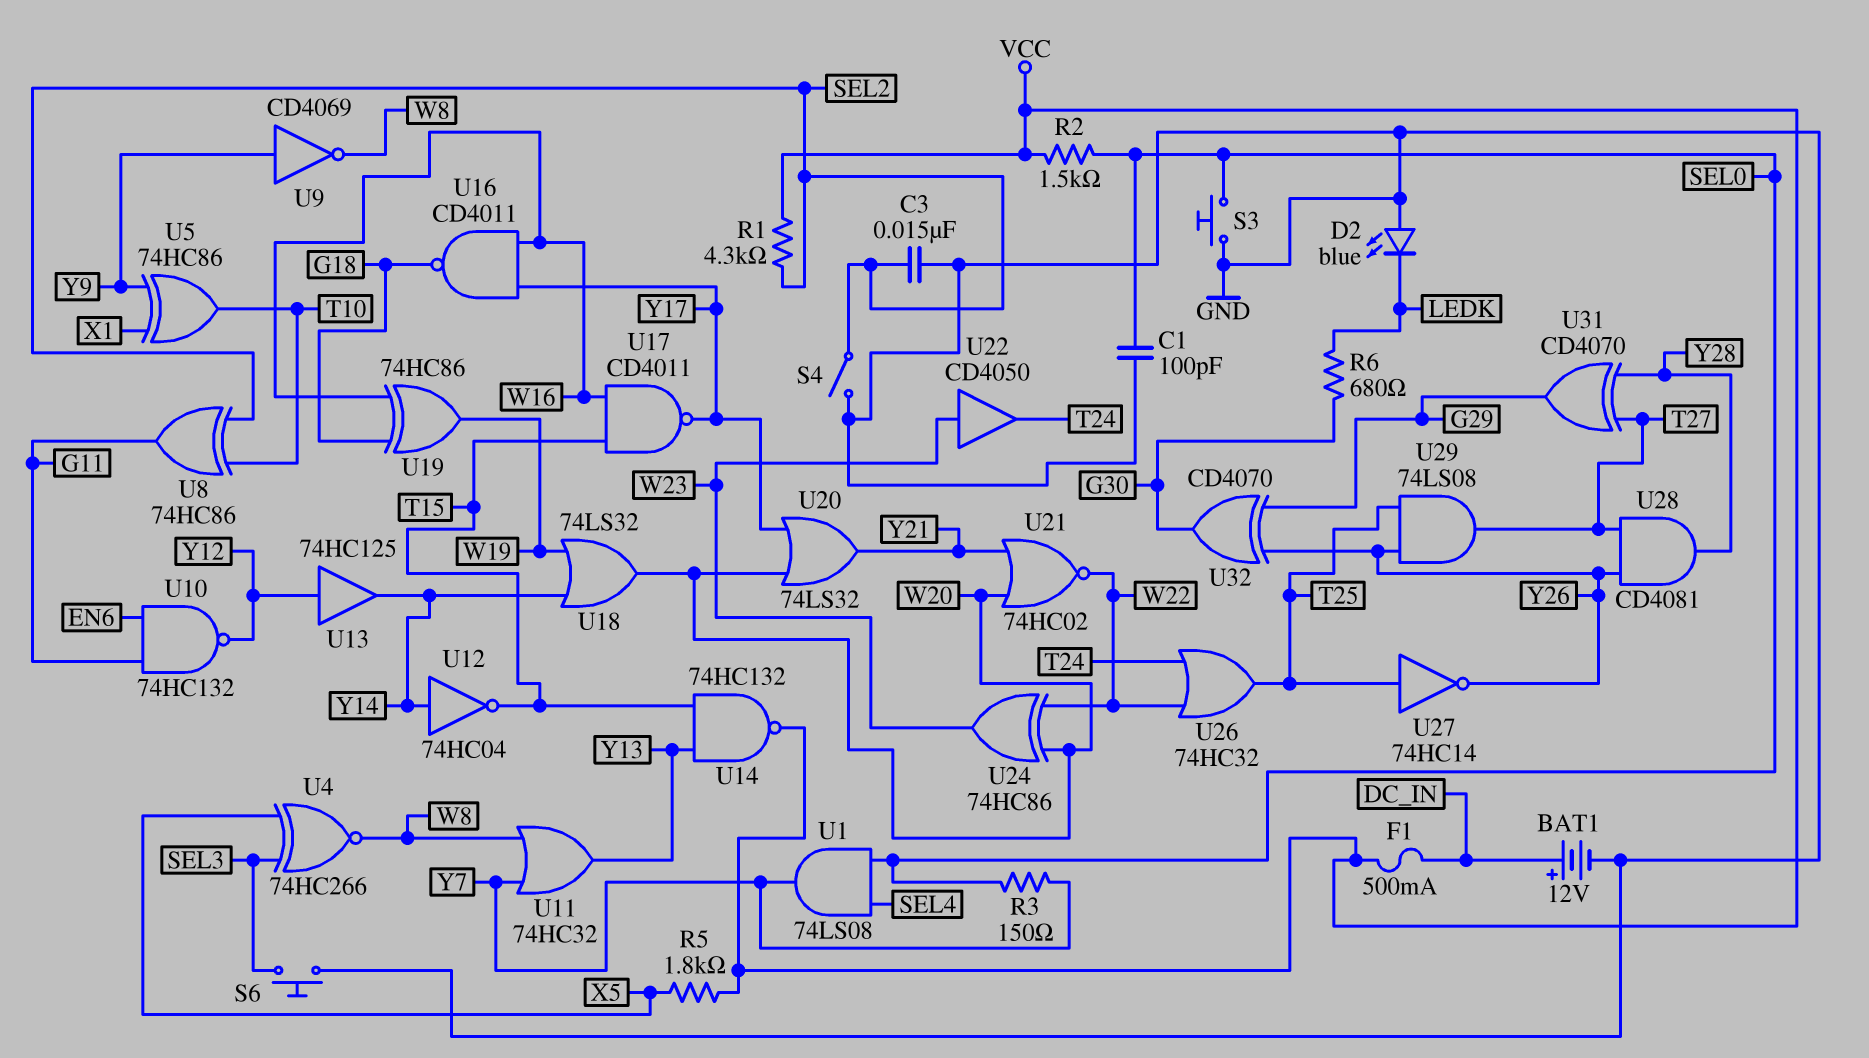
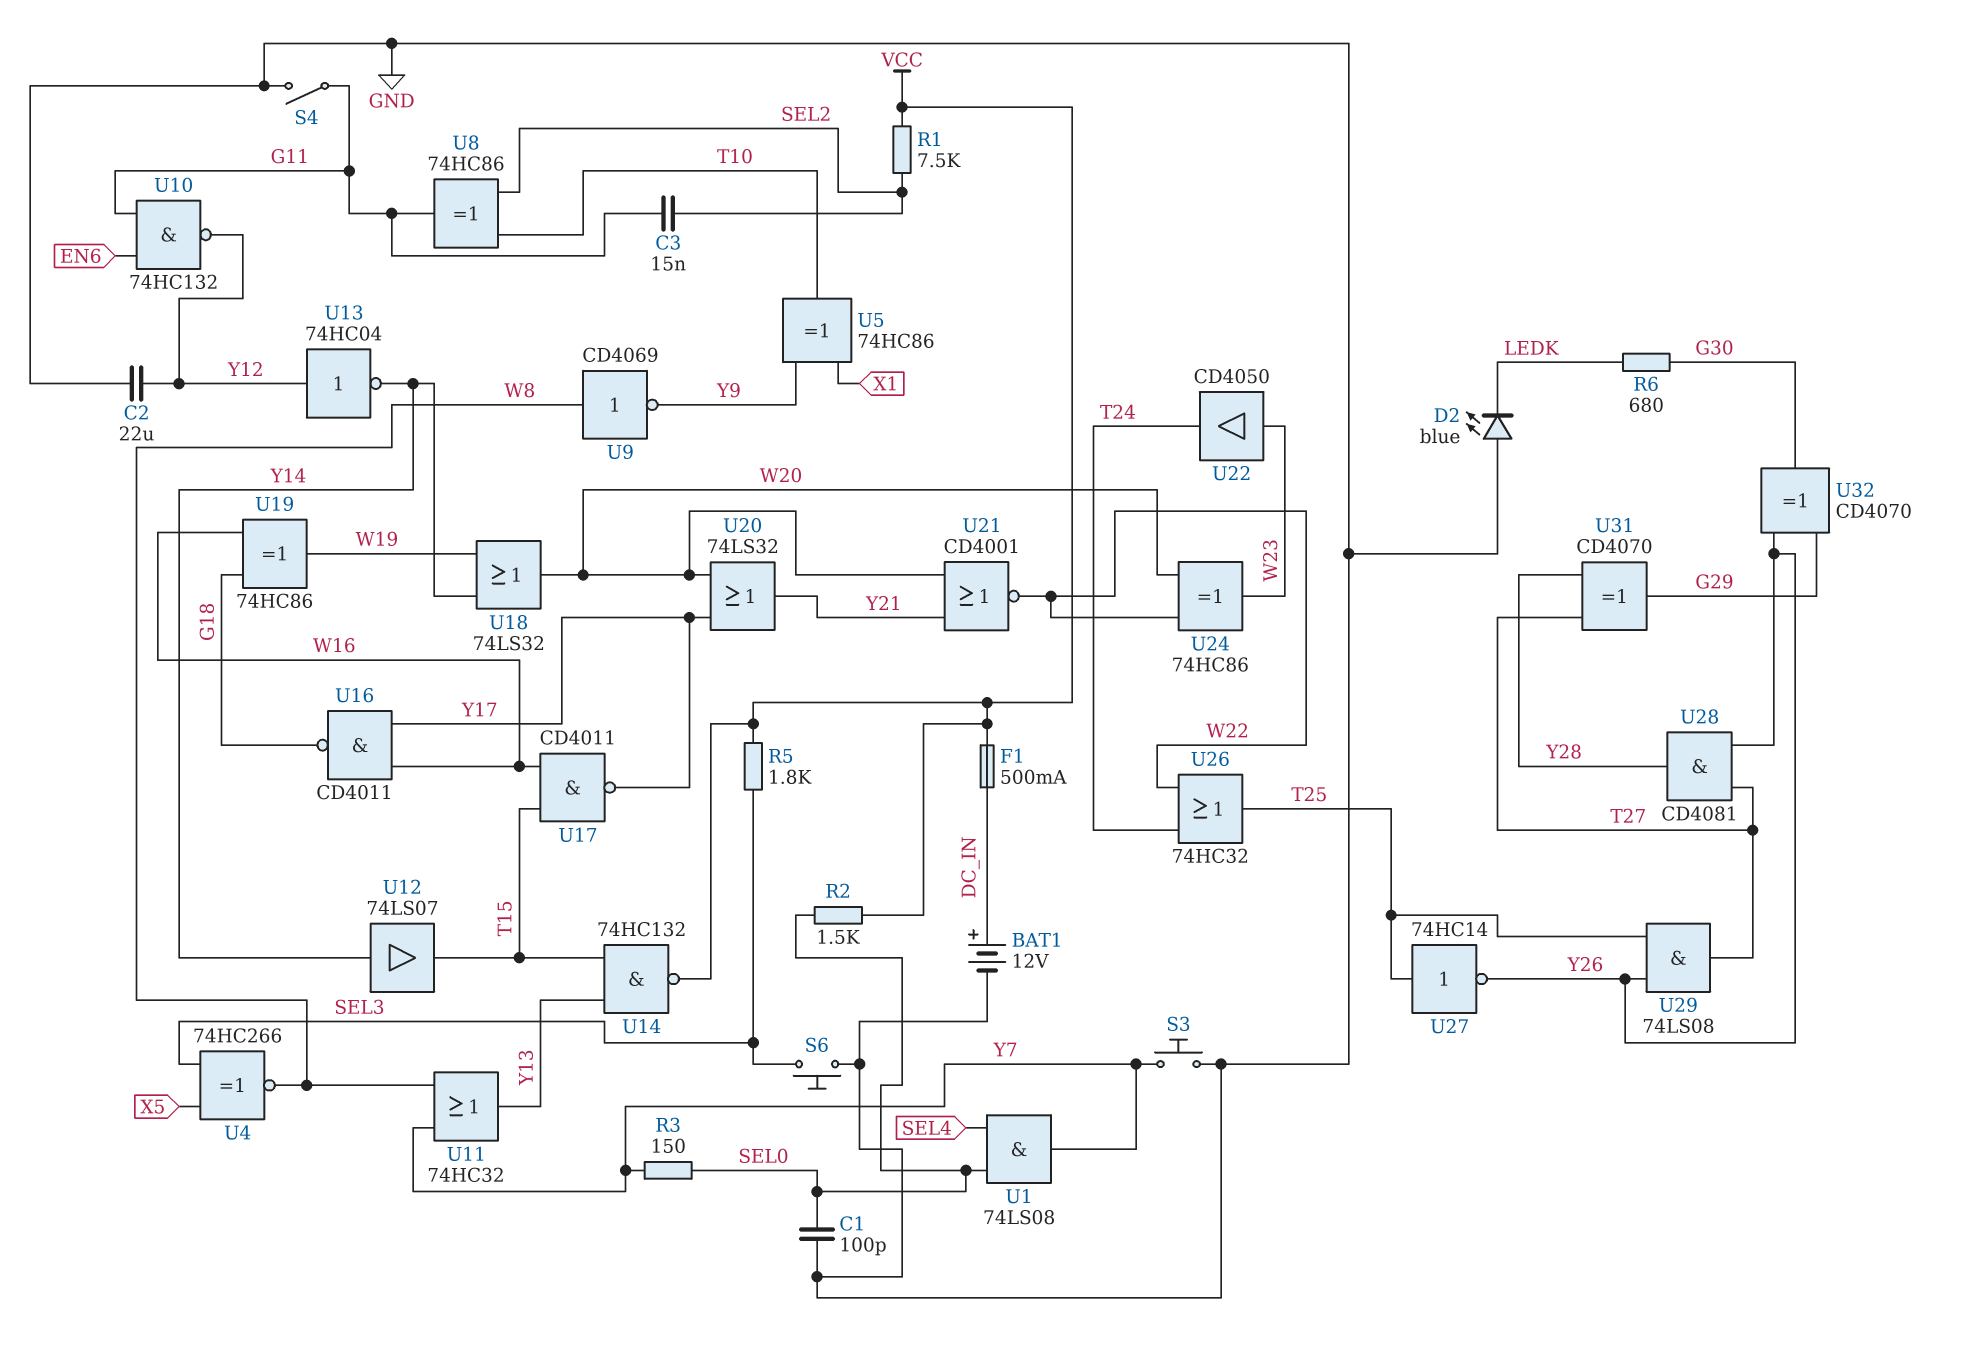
C2: none -> 22uF (GND, Y12)
C3: 15nF (GND, SEL2) -> 15nF (G11, SEL2)
R1: 4.3k (SEL2, VCC) -> 7.5k (SEL2, VCC)
R5: 1.8k (VCC, X5) -> 1.8k (SEL3, VCC)
S3: button (GND, SEL0) -> button (GND, Y7)
S4: switch (GND, SEL2) -> switch (G11, GND)
U9: NOT CD4069 (in Y9, out W8) -> NOT CD4069 (in W8, out Y9)
U12: NOT 74HC04 (in Y14, out T15) -> buffer 74LS07 (in Y14, out T15)
U13: buffer 74HC125 (in Y12, out Y14) -> NOT 74HC04 (in Y12, out Y14)
U21: NOR 74HC02 (in W20, in Y21, out W22) -> NOR CD4001 (in W20, in Y21, out W22)

